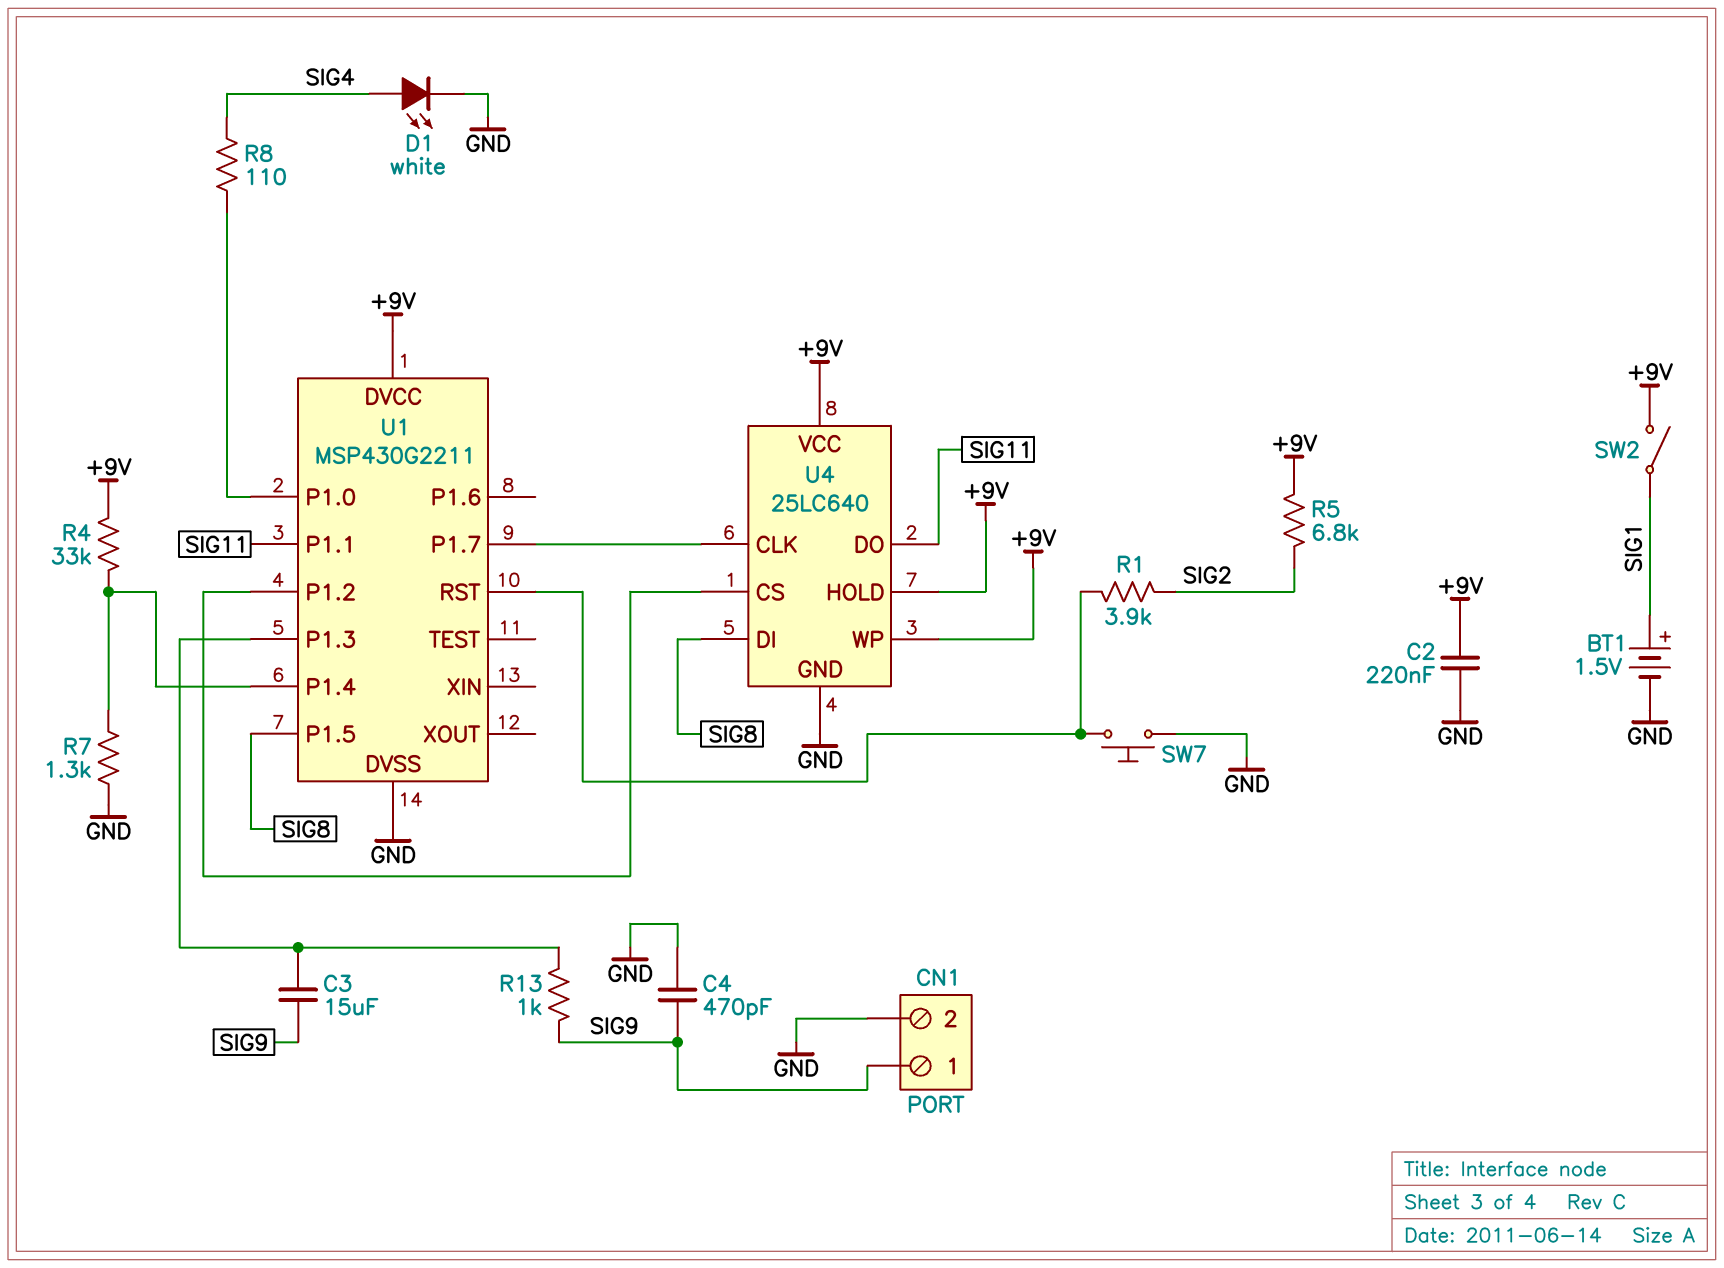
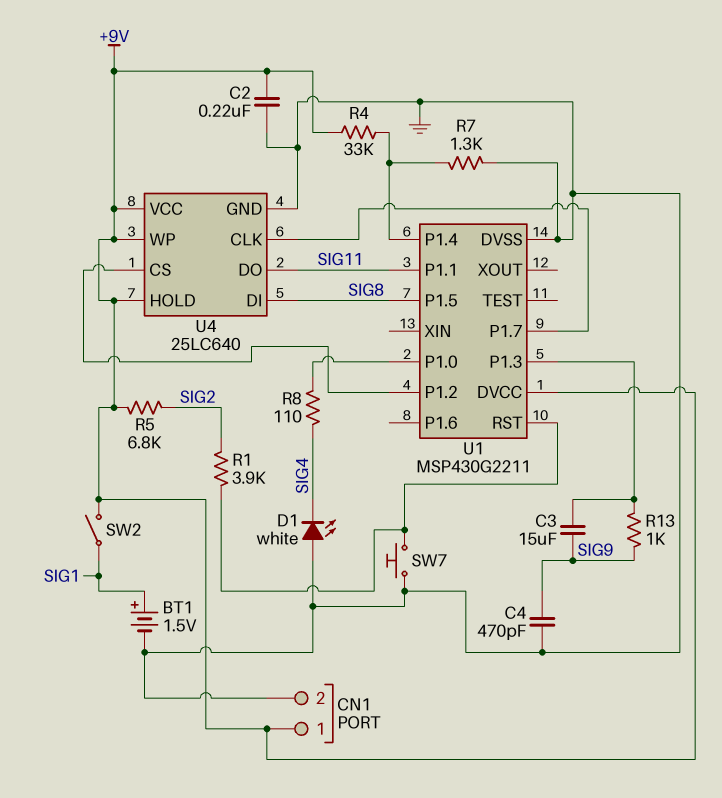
CN1 pin 1: SIG9 -> +9V
D1: LED white (A SIG4, K GND) -> LED white (A GND, K SIG4)

